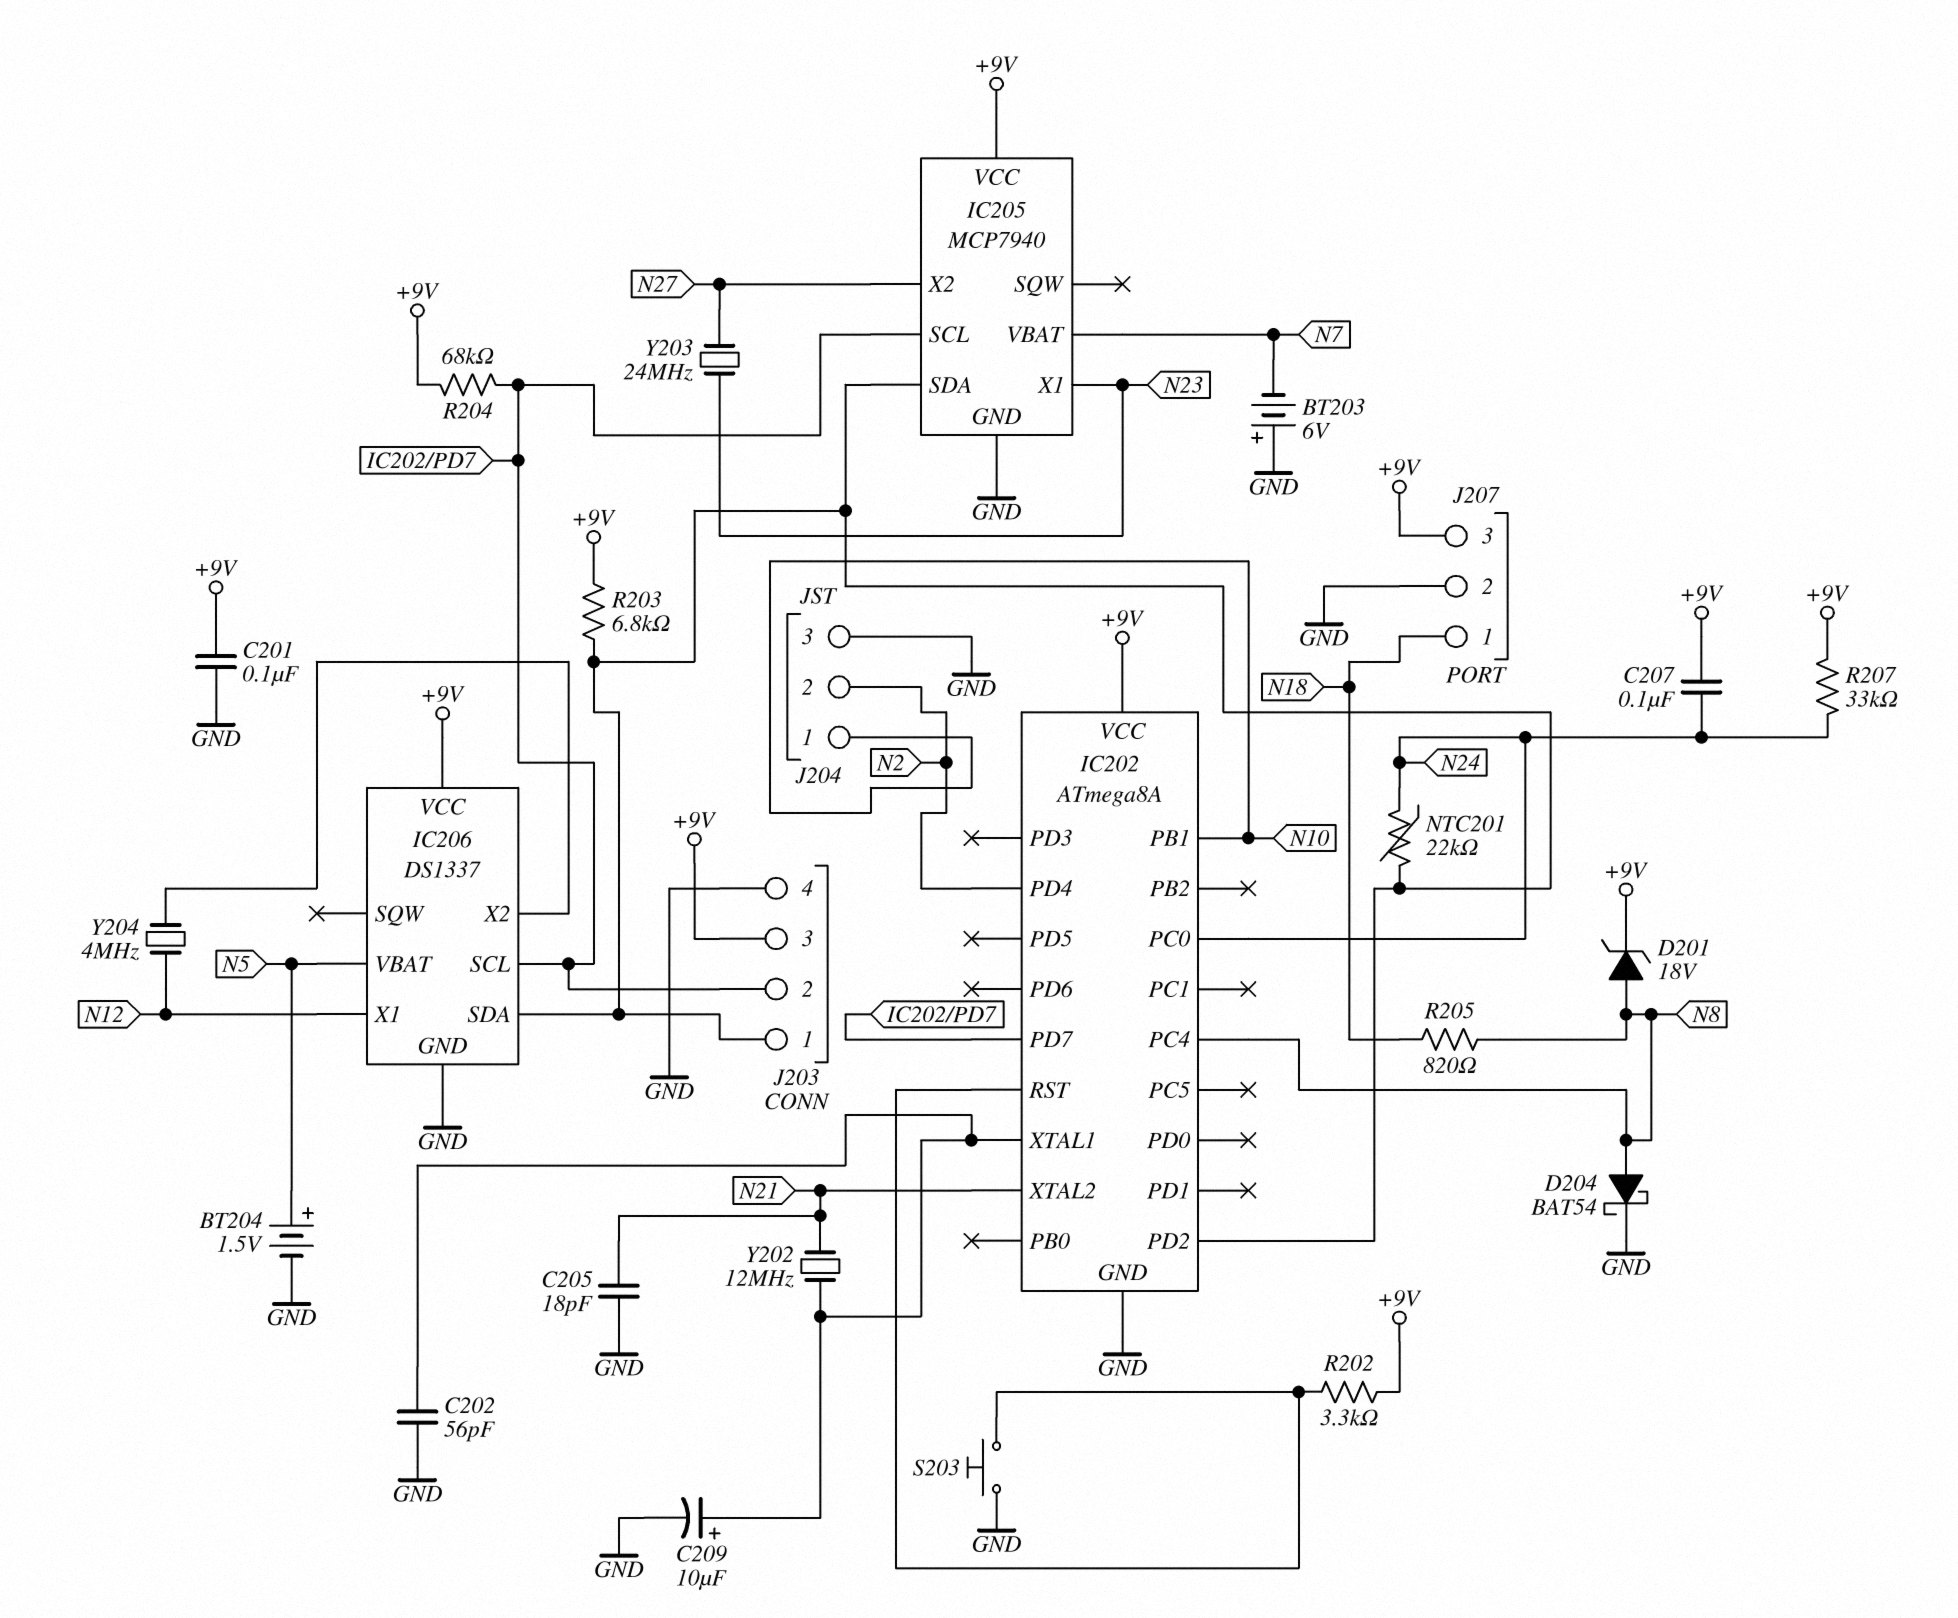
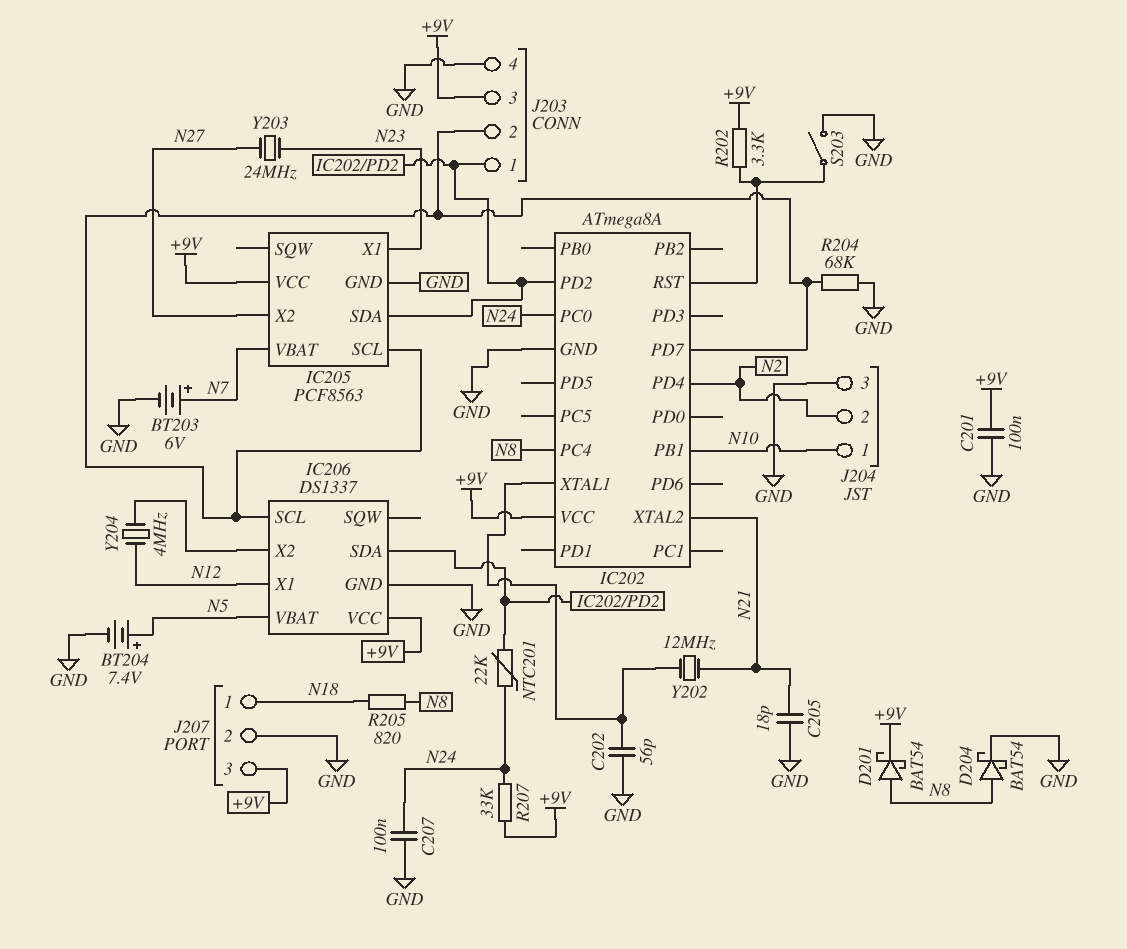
BT203: 6V (plus GND, minus N7) -> 6V (plus N7, minus GND)
BT204: 1.5V (plus N5, minus GND) -> 7.4V (plus N5, minus GND)
C207: 100nF (+9V, N24) -> 100nF (GND, N24)
C209: 10uF (plus IC202/XTAL1, minus GND) -> none
D201: zener 18V (A N8, K +9V) -> schottky BAT54 (A N8, K +9V)
IC205: MCP7940 -> PCF8563
R203: 6.8k (+9V, IC202/PD2) -> none
R204: 68k (+9V, IC202/PD7) -> 68k (GND, IC202/PD7)
S203: button (GND, IC202/RST) -> switch (GND, IC202/RST)

